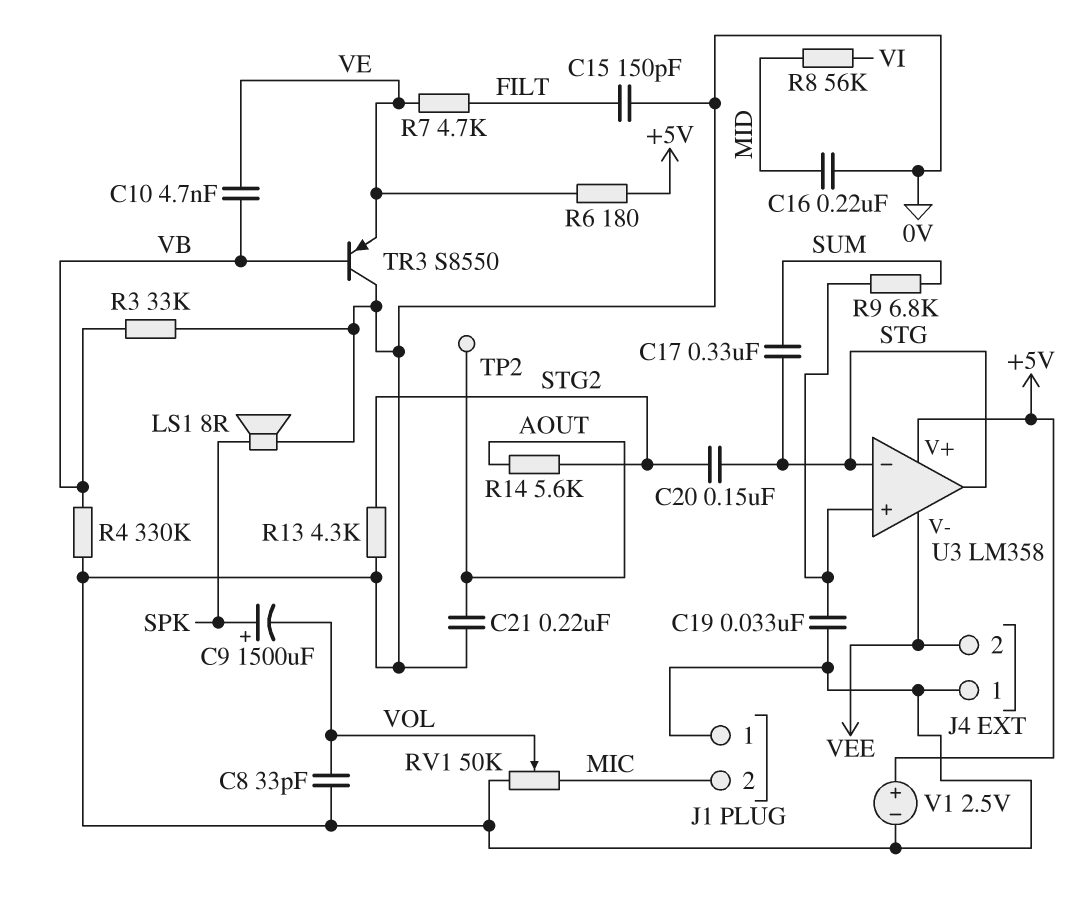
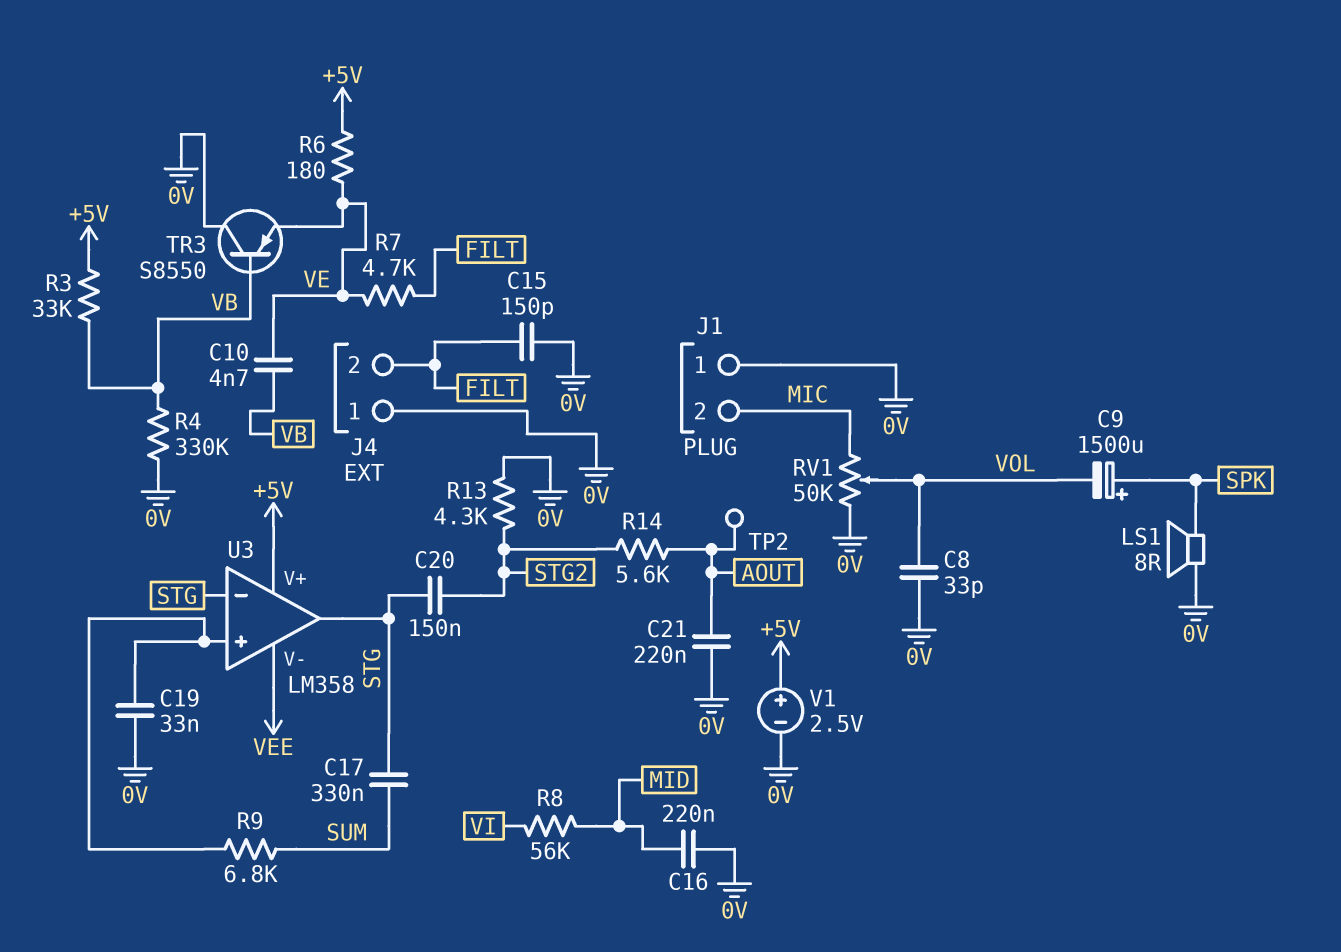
J4 pin 2: VEE -> FILT
R3: 33k (0V, VB) -> 33k (+5V, VB)

